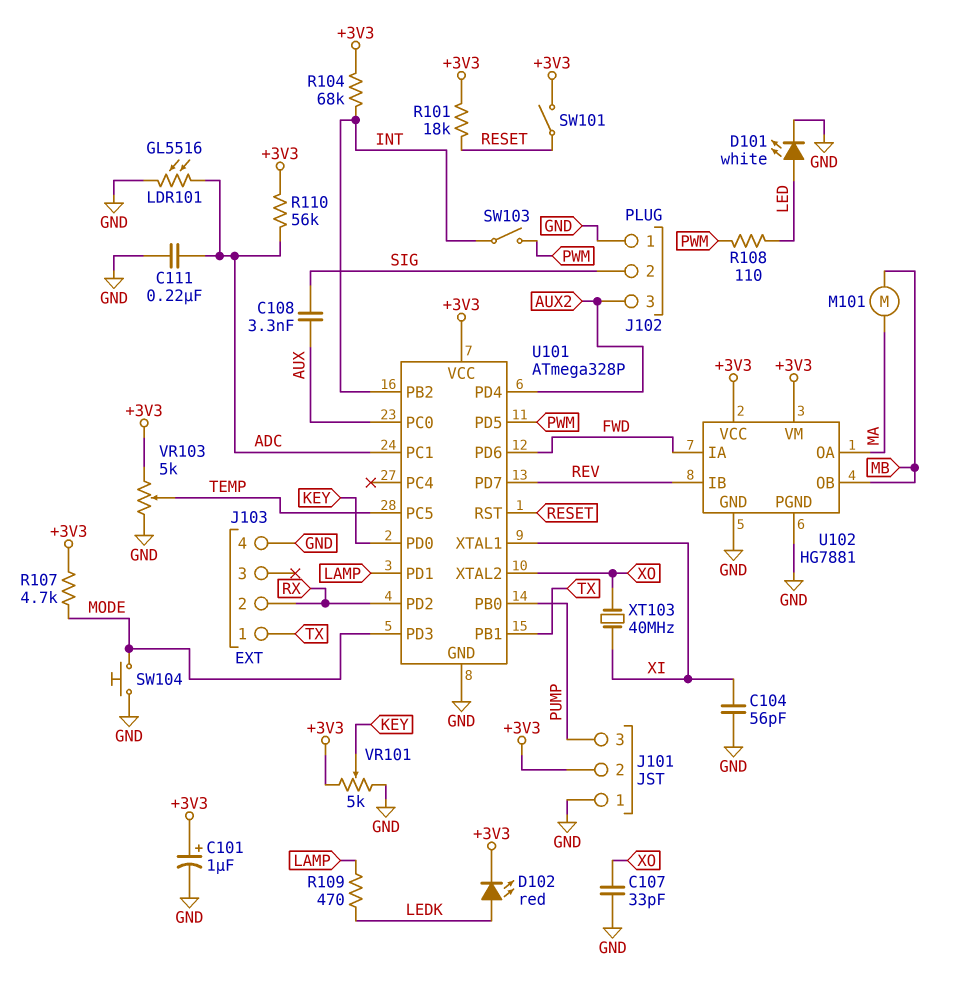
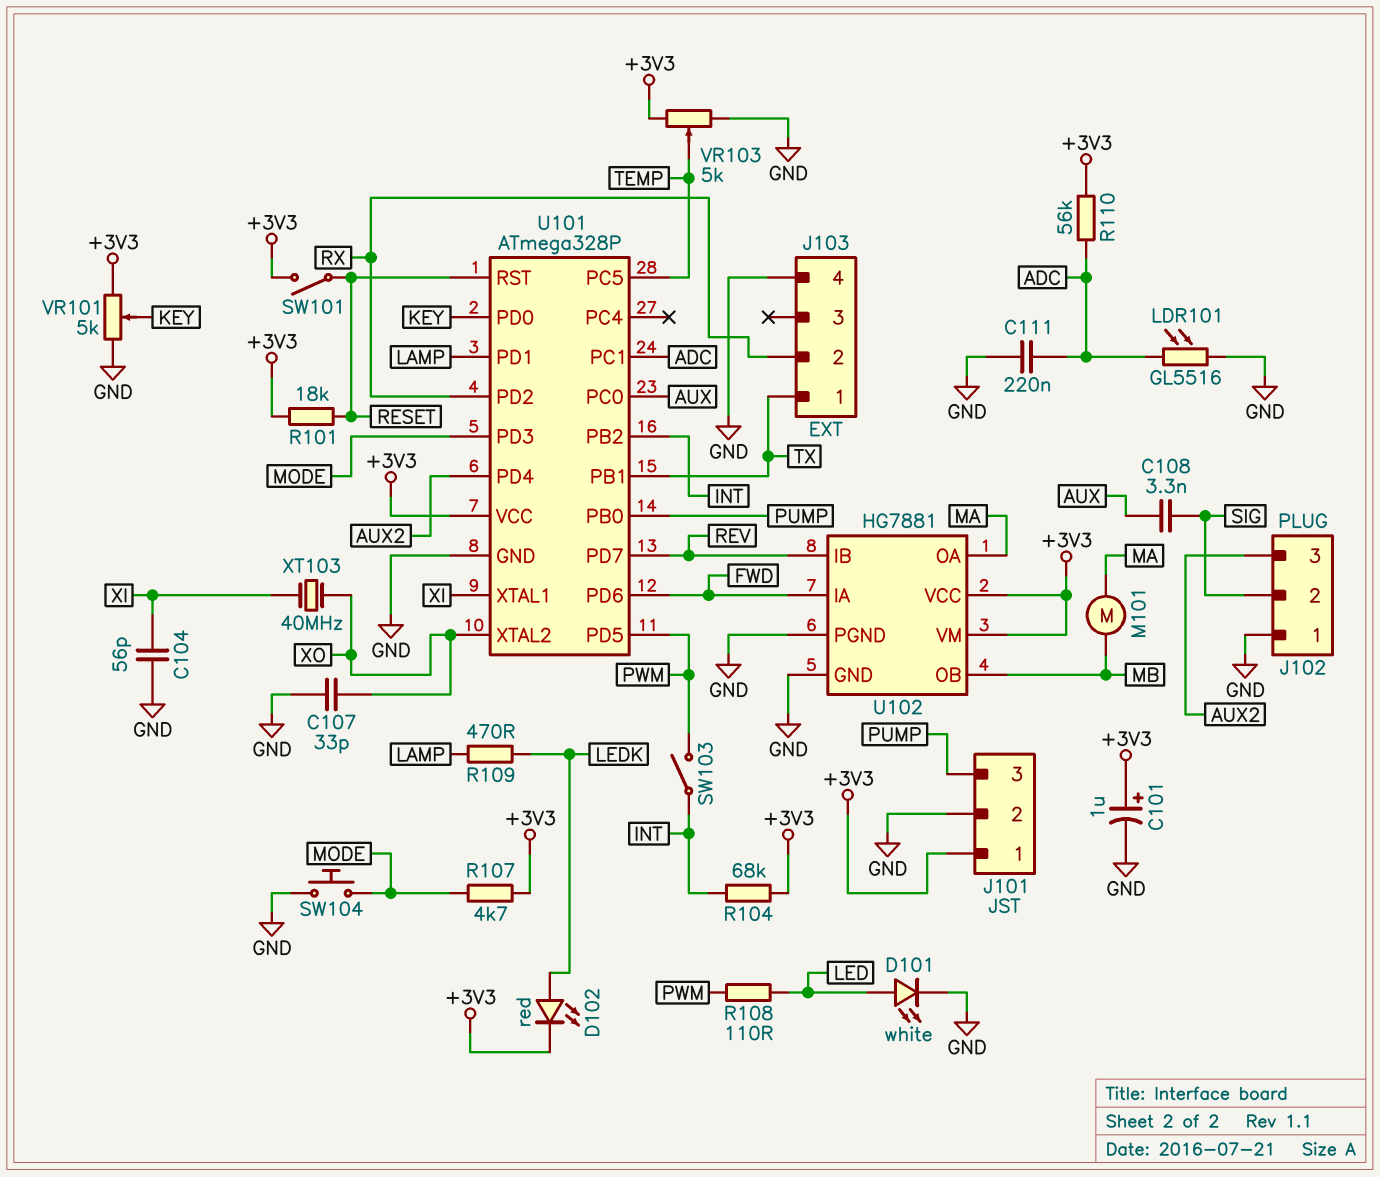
J101 pin 1: GND -> +3V3
J101 pin 2: +3V3 -> GND

